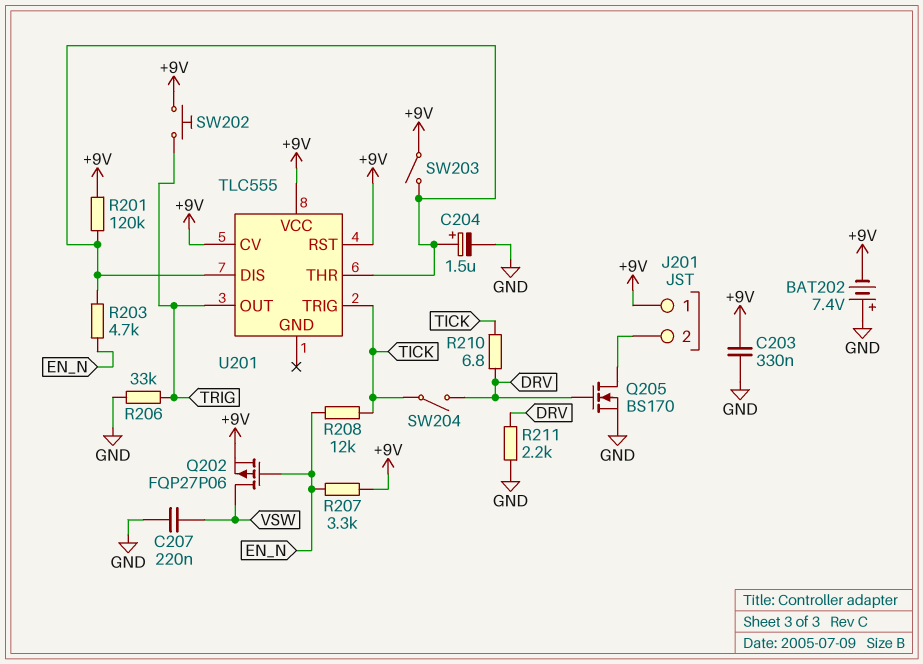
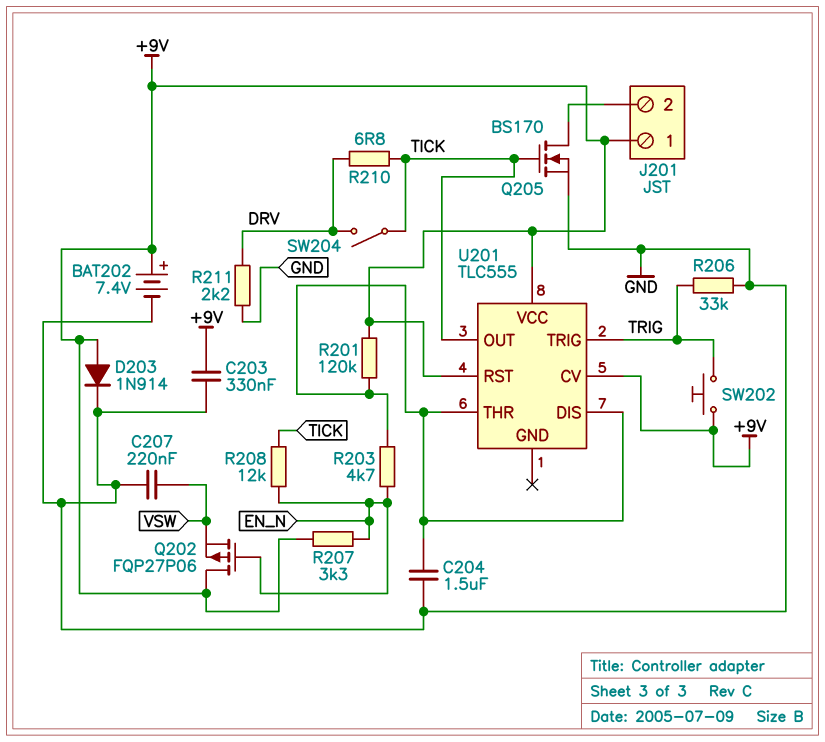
BAT202: 7.4V (plus GND, minus +9V) -> 7.4V (plus +9V, minus GND)
C204: 1.5uF (plus U201/DIS, minus GND) -> 1.5uF (GND, U201/DIS)
D203: none -> diode 1N914 (A +9V, K GND)
Q202: PMOS FQP27P06 (G EN_N, D VSW, S +9V) -> PMOS FQP27P06 (G EN_N, D +9V, S VSW)
Q205: NMOS BS170 (G DRV, D J201/2, S GND) -> NMOS BS170 (G TICK, D J201/2, S GND)
SW203: switch (+9V, U201/DIS) -> none
U201 pin OUT: TRIG -> TICK
U201 pin TRIG: TICK -> TRIG

